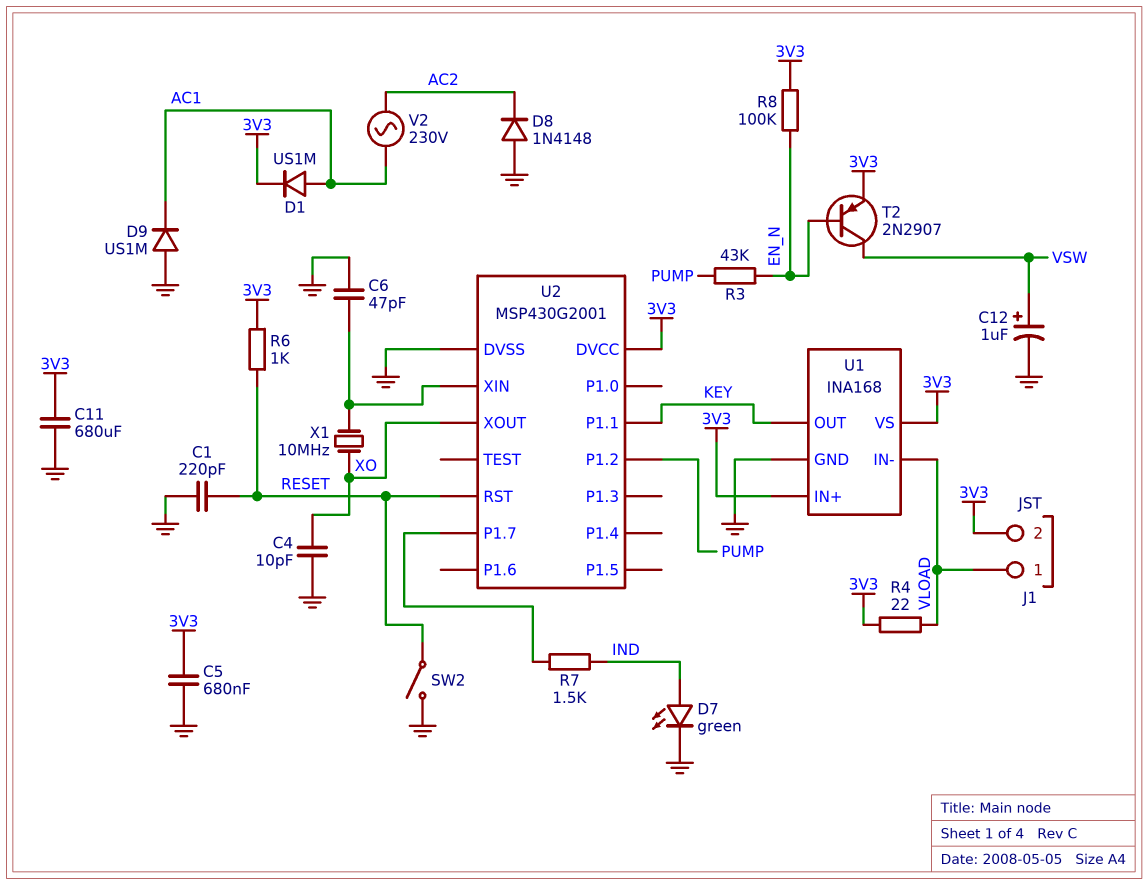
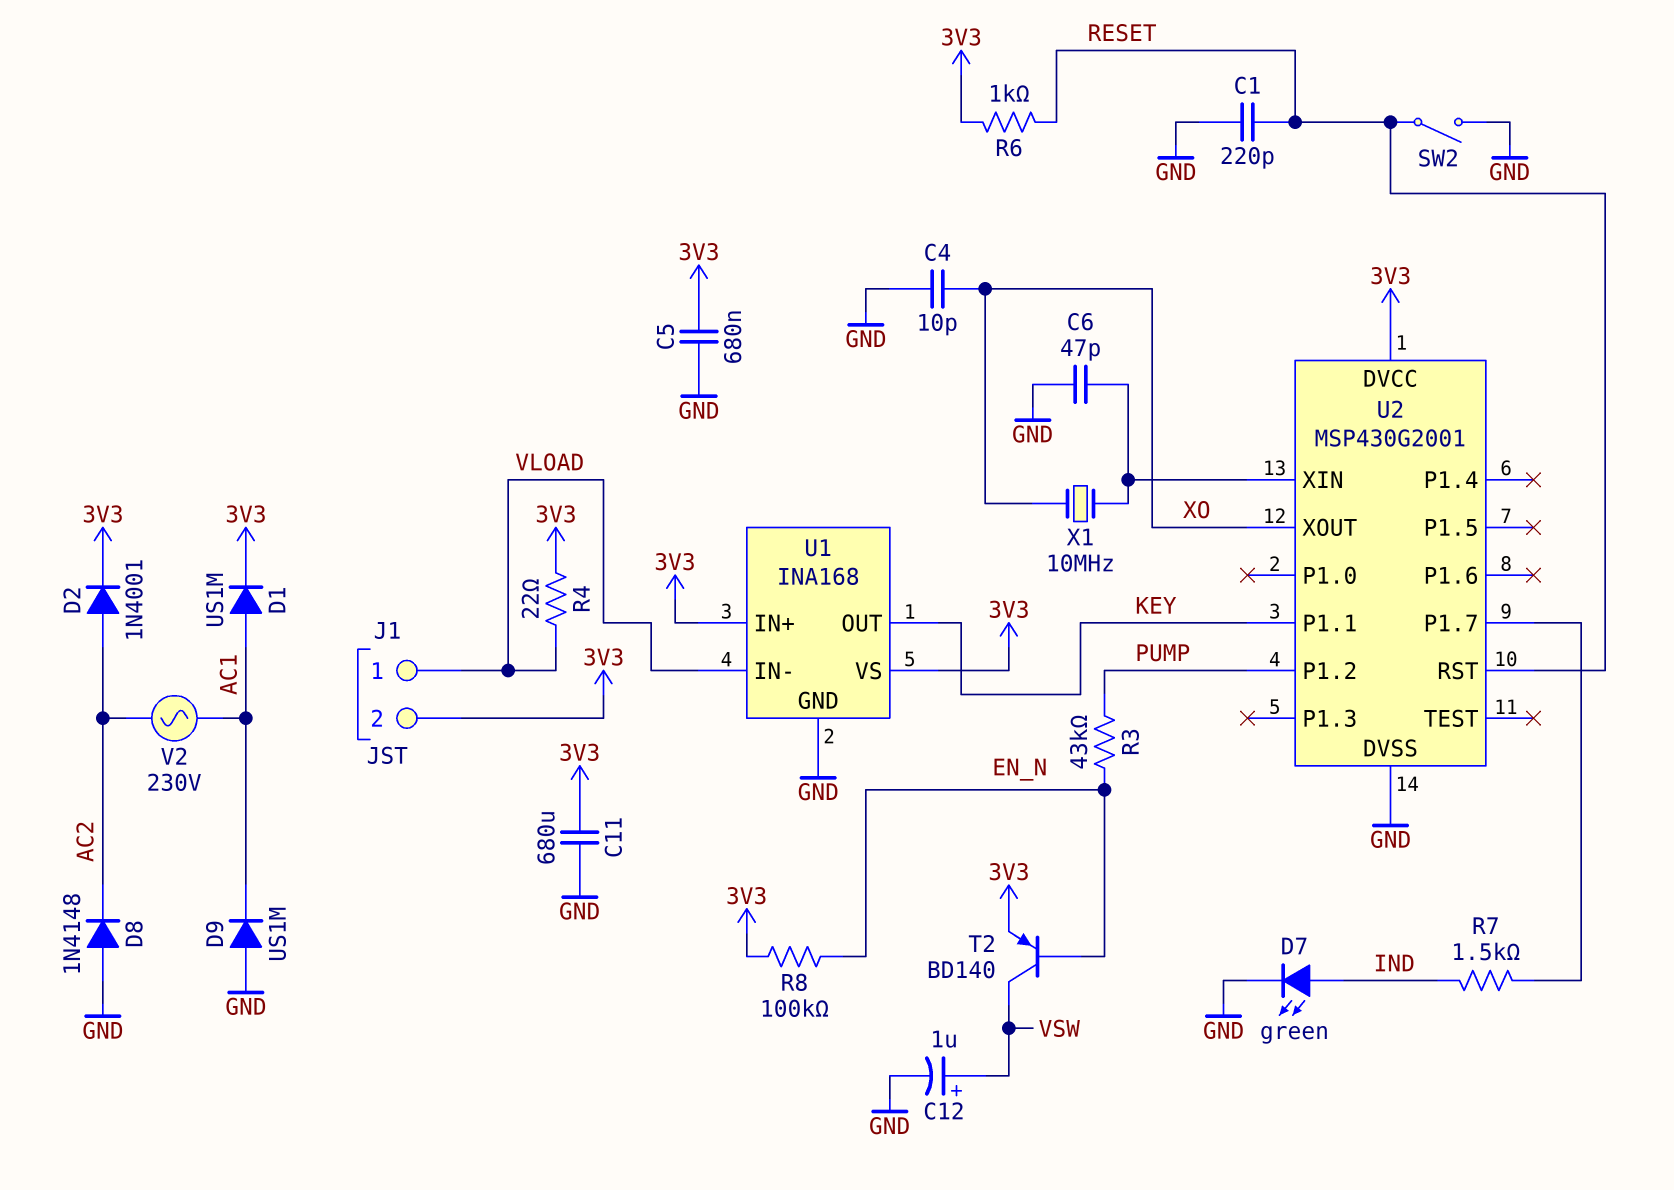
D2: none -> diode 1N4001 (A AC2, K 3V3)
T2: PNP 2N2907 (B EN_N, C VSW, E 3V3) -> PNP BD140 (B EN_N, C VSW, E 3V3)

